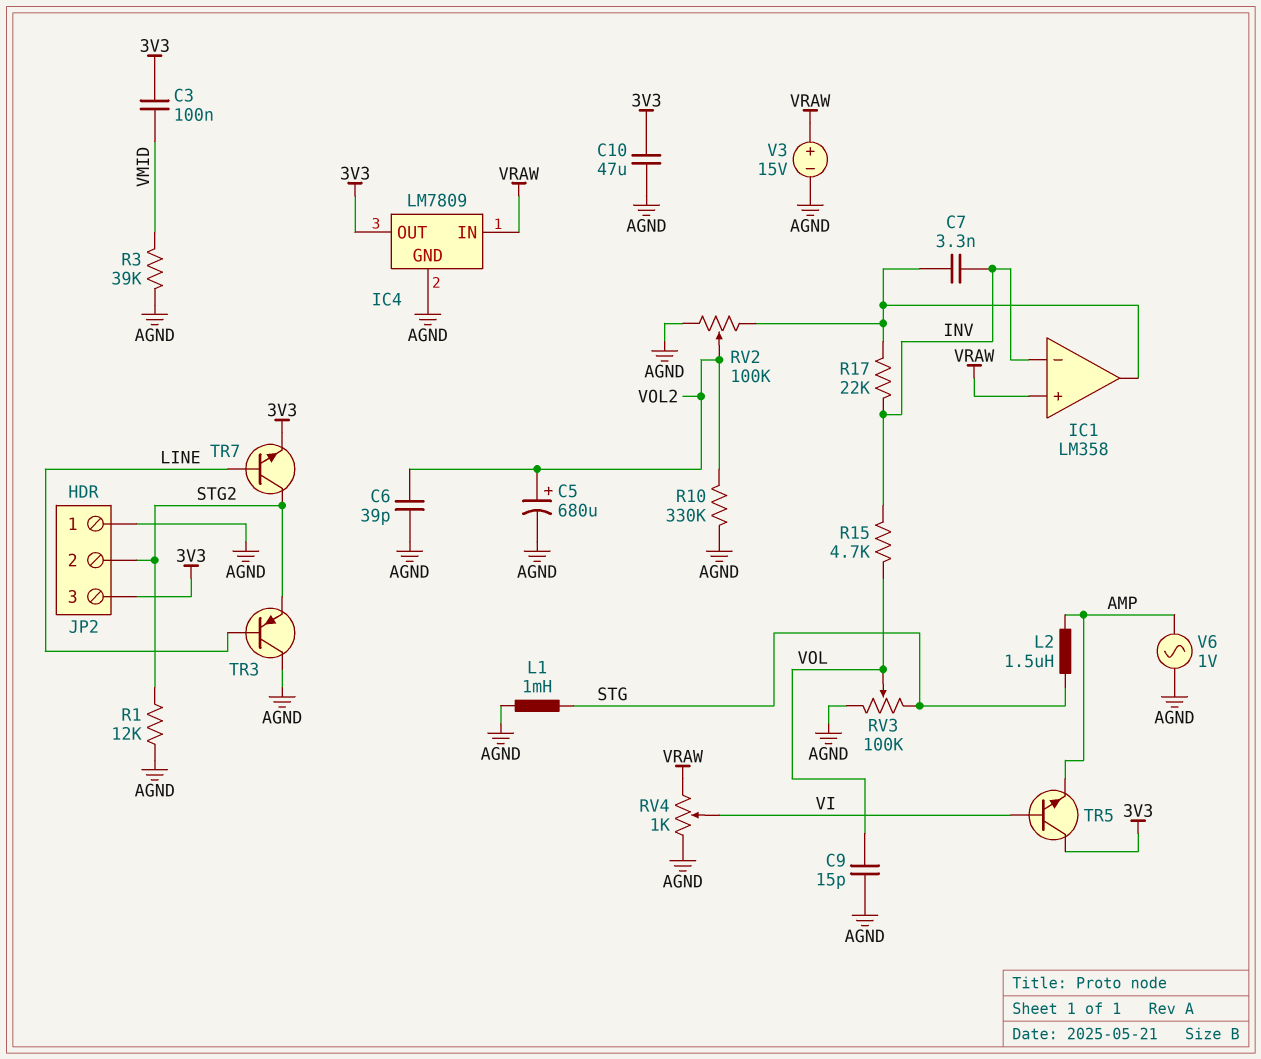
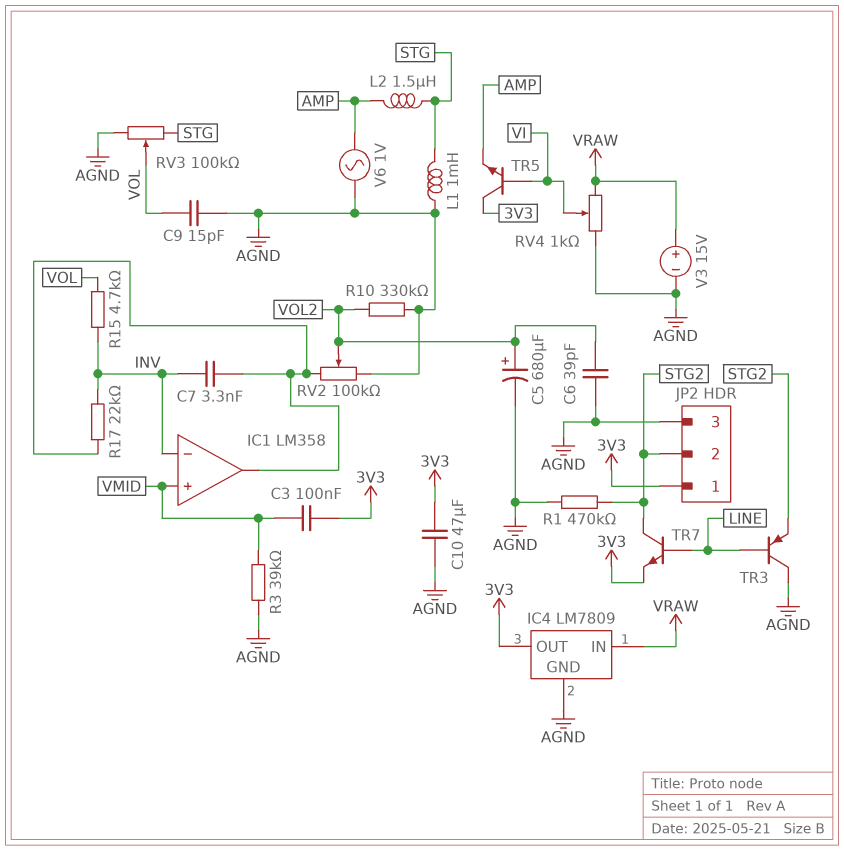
IC1 pin in+: VRAW -> VMID
JP2 pin 1: AGND -> 3V3
JP2 pin 3: 3V3 -> AGND
R1: 12k (AGND, STG2) -> 470k (AGND, STG2)

